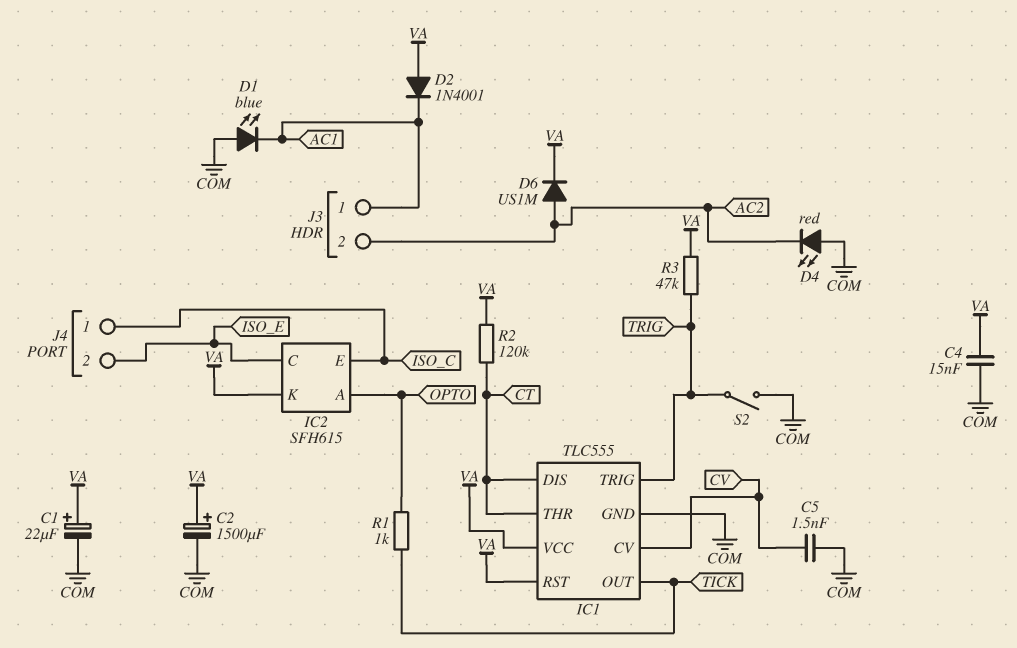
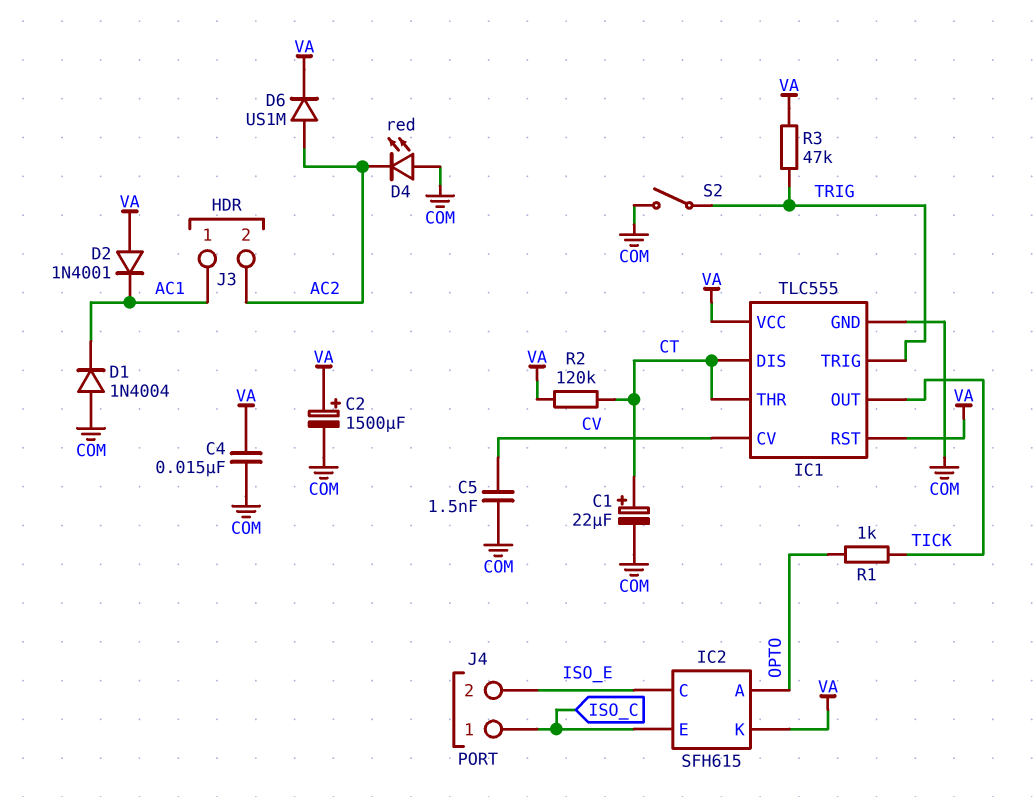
C1: 22uF (plus VA, minus COM) -> 22uF (plus CT, minus COM)
D1: LED blue (A COM, K AC1) -> diode 1N4004 (A COM, K AC1)

